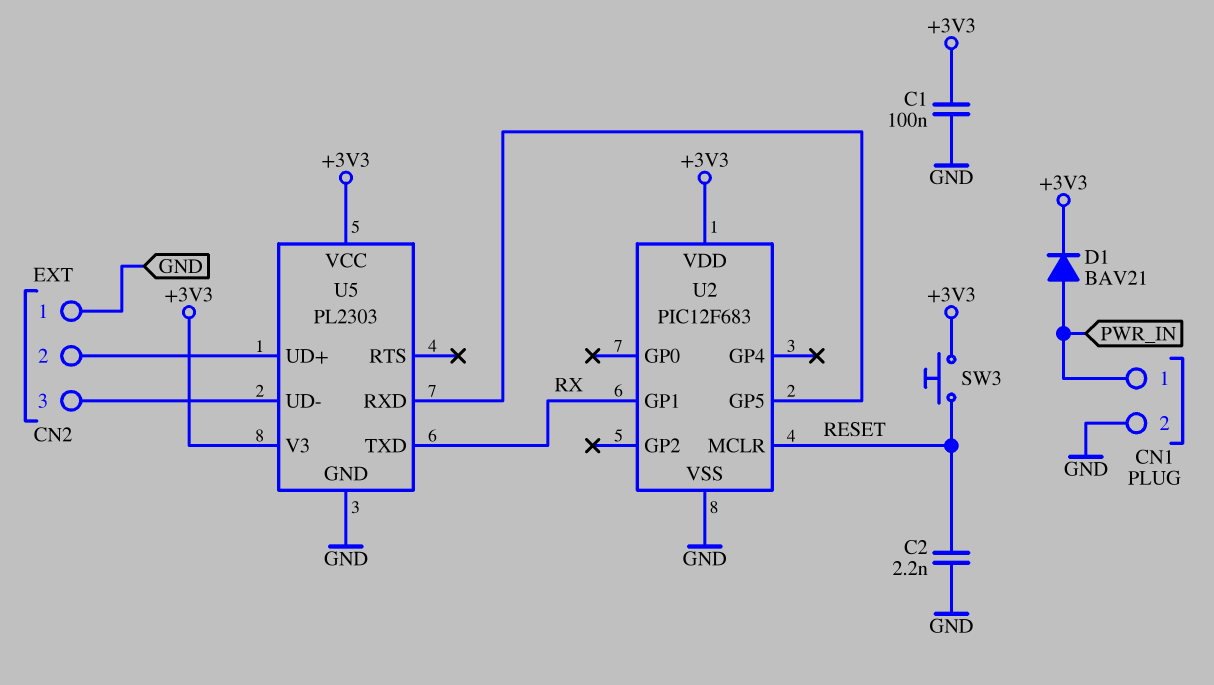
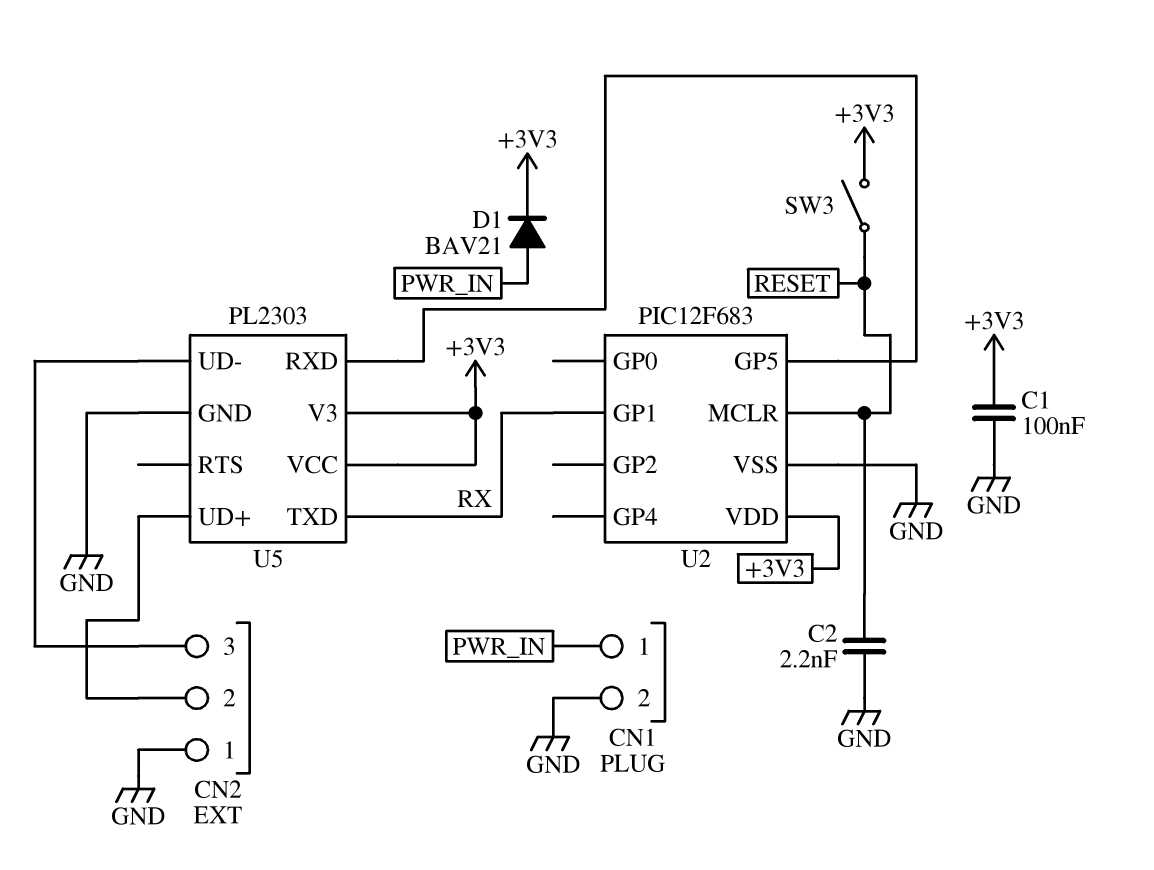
SW3: button (+3V3, RESET) -> switch (+3V3, RESET)

